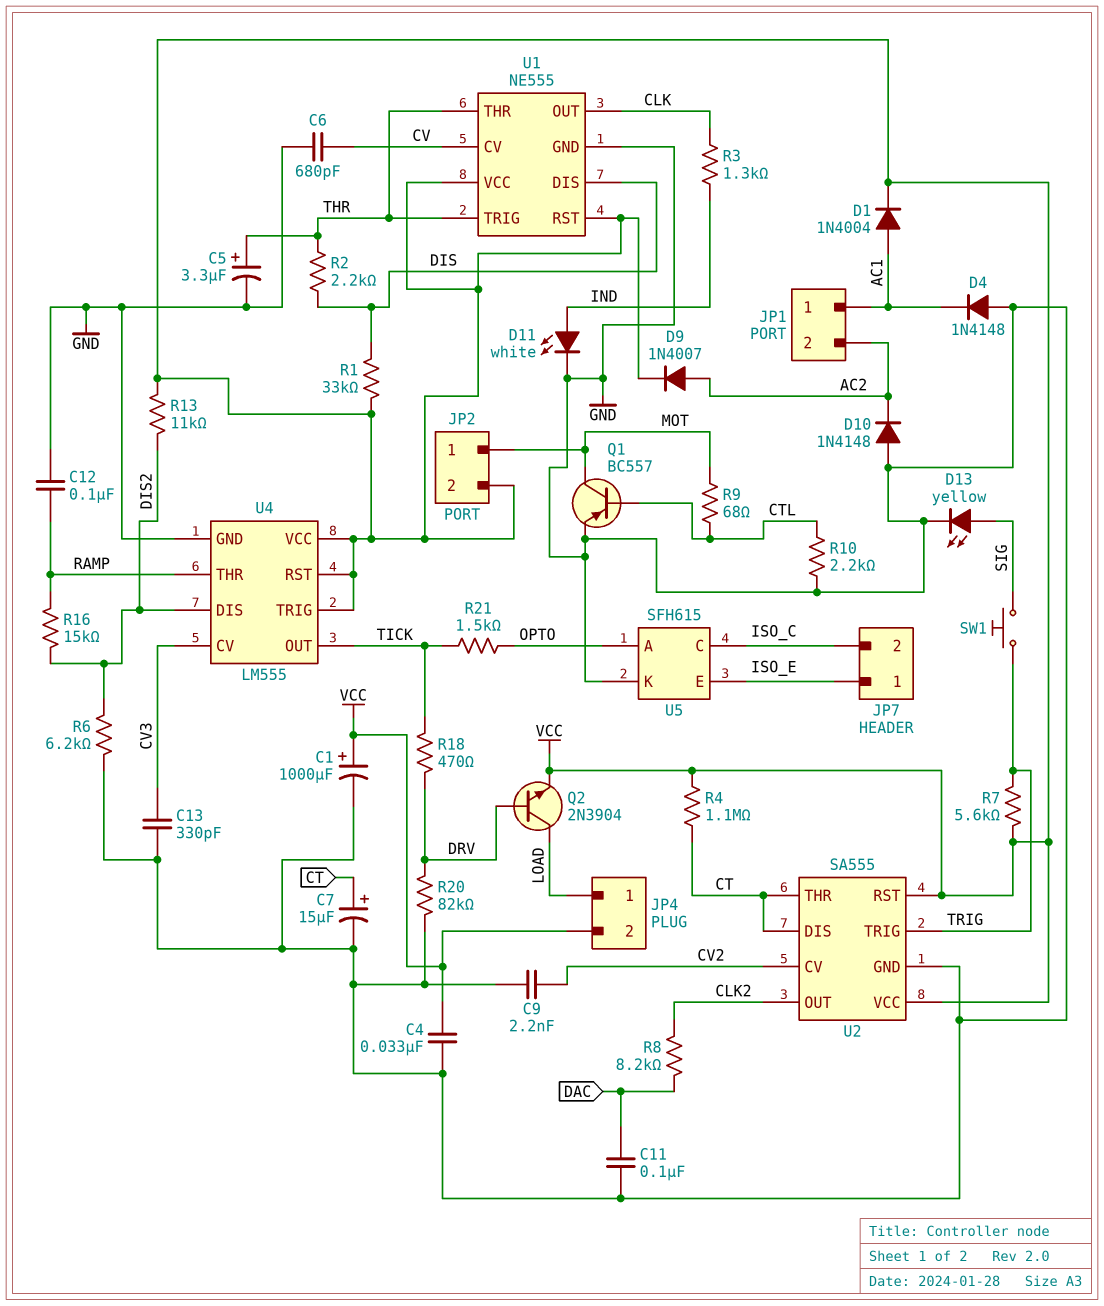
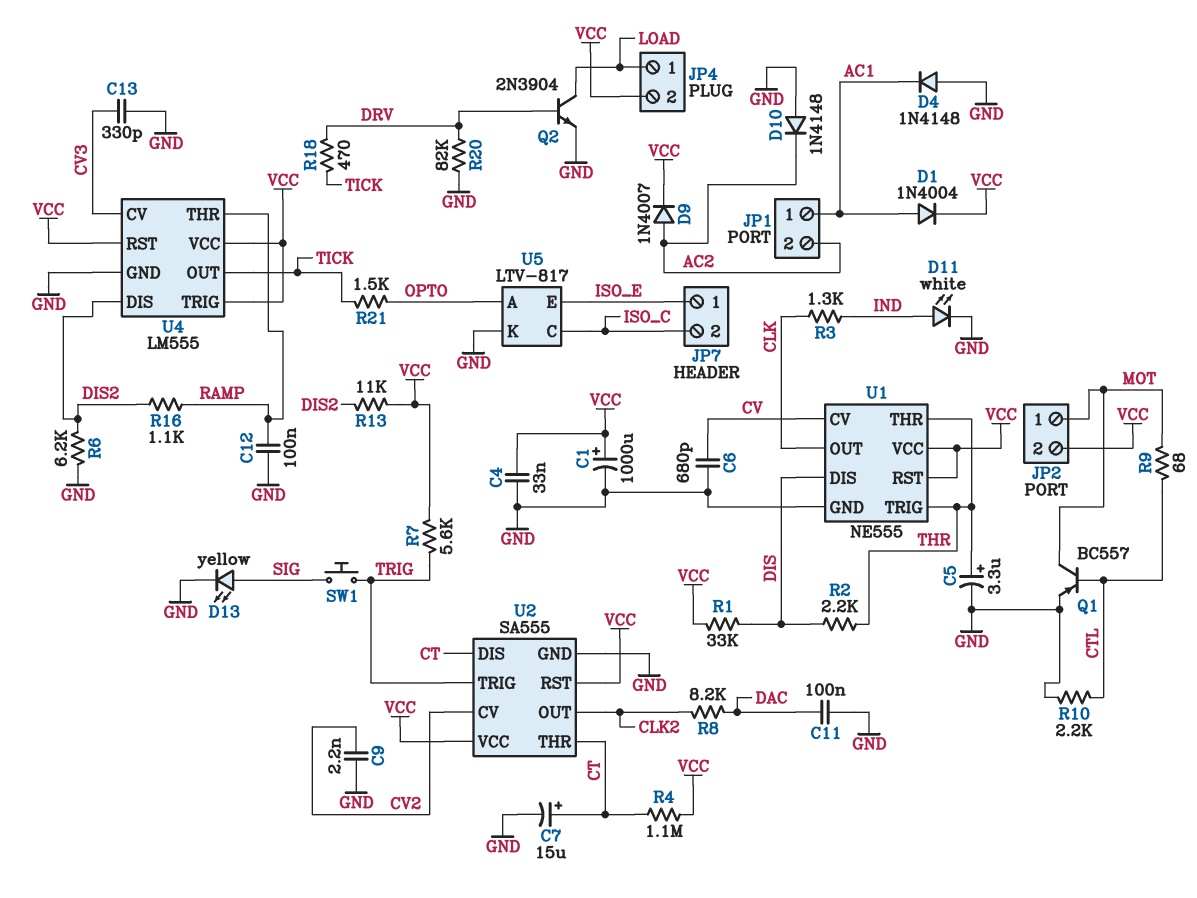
Q2: NPN 2N3904 (B DRV, C LOAD, E VCC) -> NPN 2N3904 (B DRV, C LOAD, E GND)
R16: 15k (DIS2, RAMP) -> 1.1k (DIS2, RAMP)
U5: SFH615 -> LTV-817

